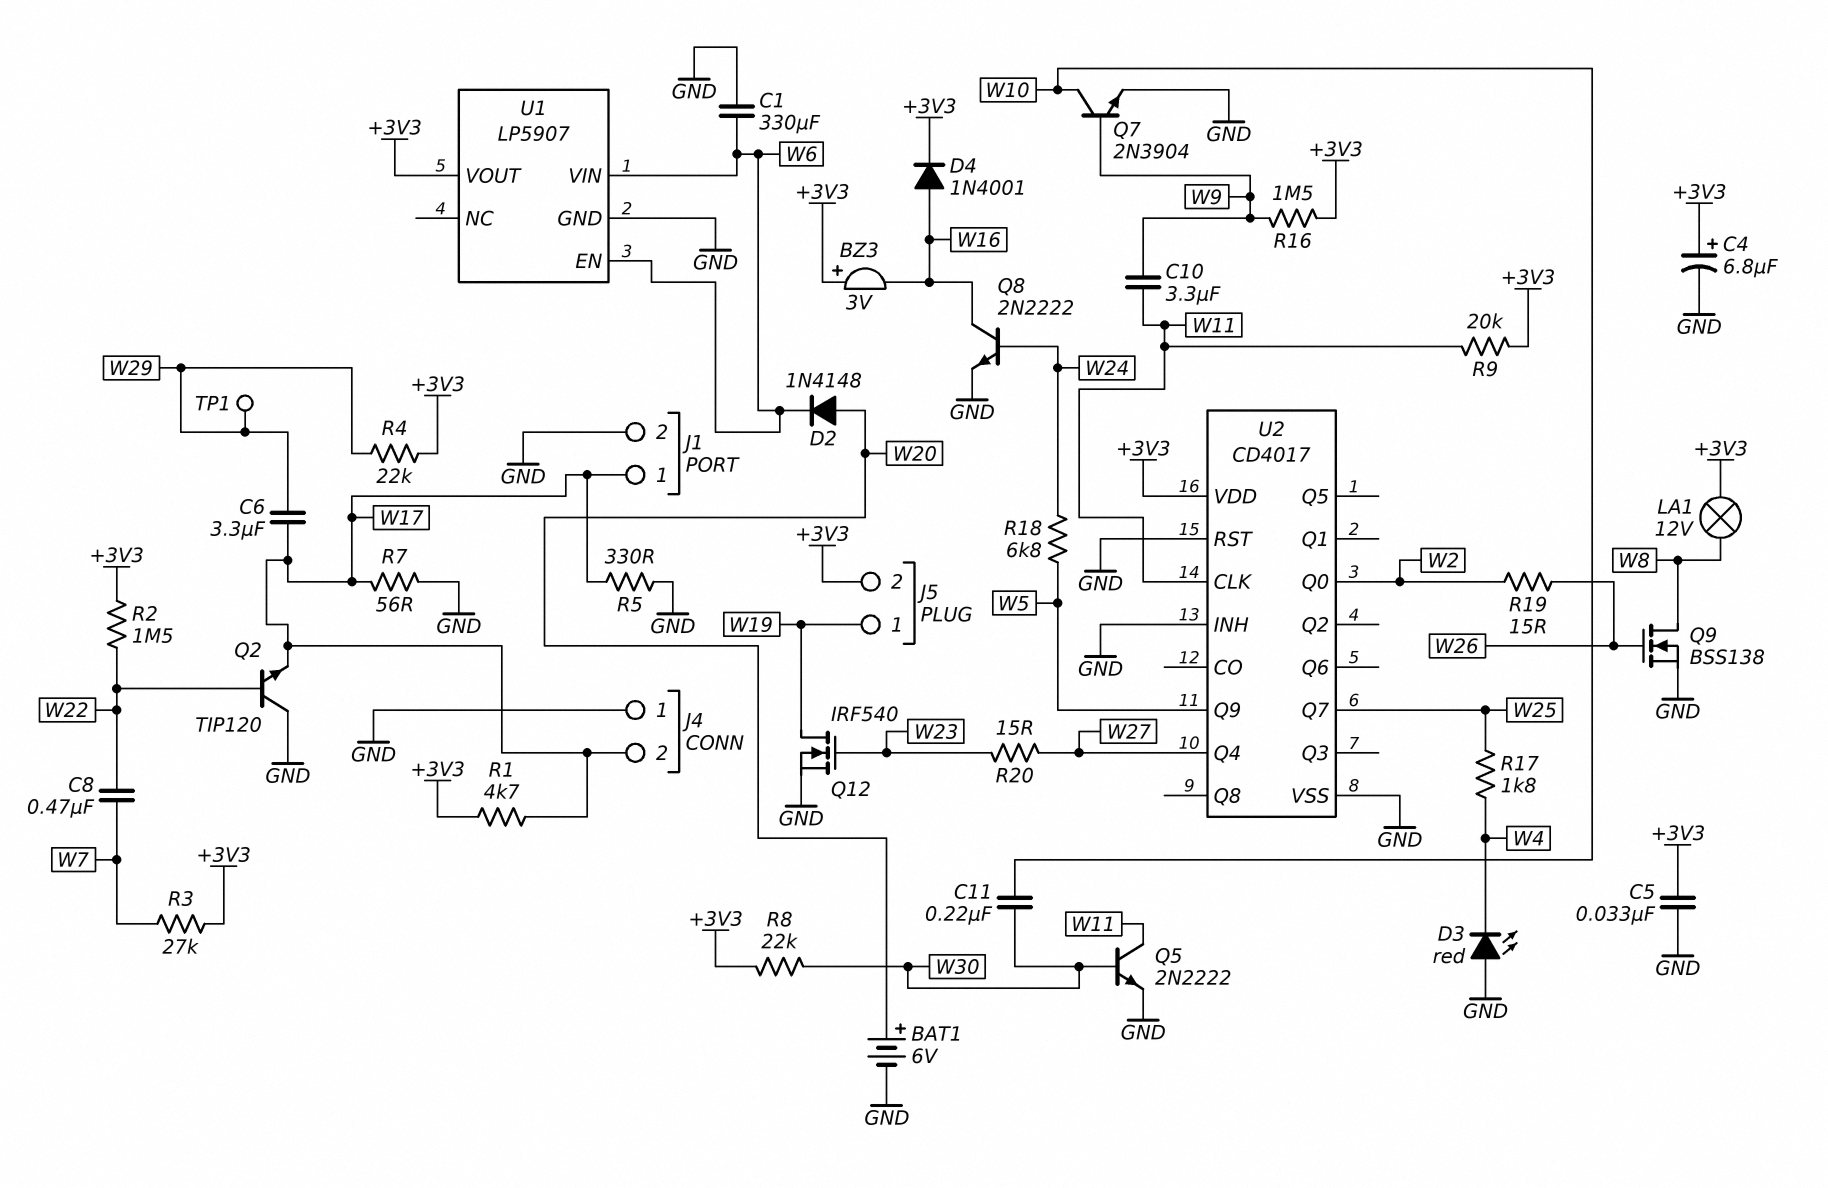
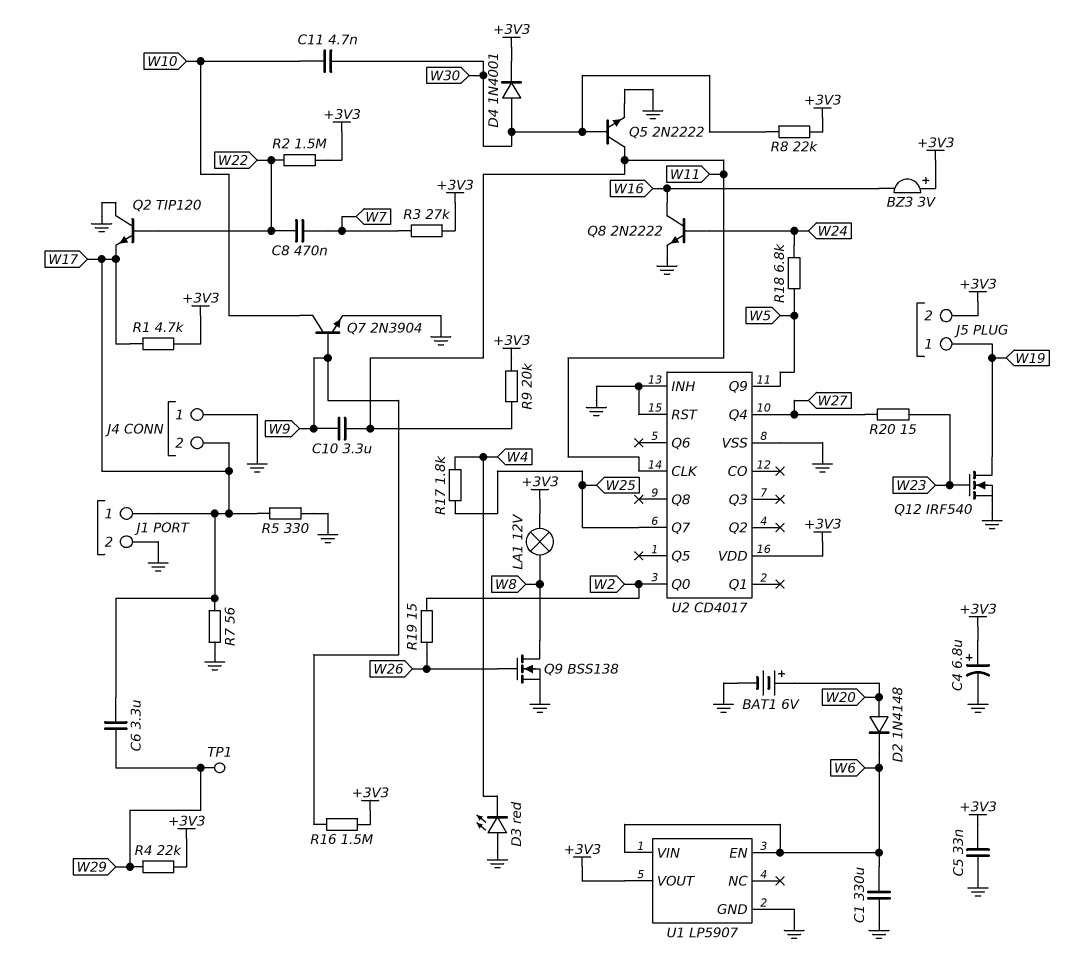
C11: 220nF (W10, W30) -> 4.7nF (W10, W30)
D4: diode 1N4001 (A W16, K +3V3) -> diode 1N4001 (A W30, K +3V3)

